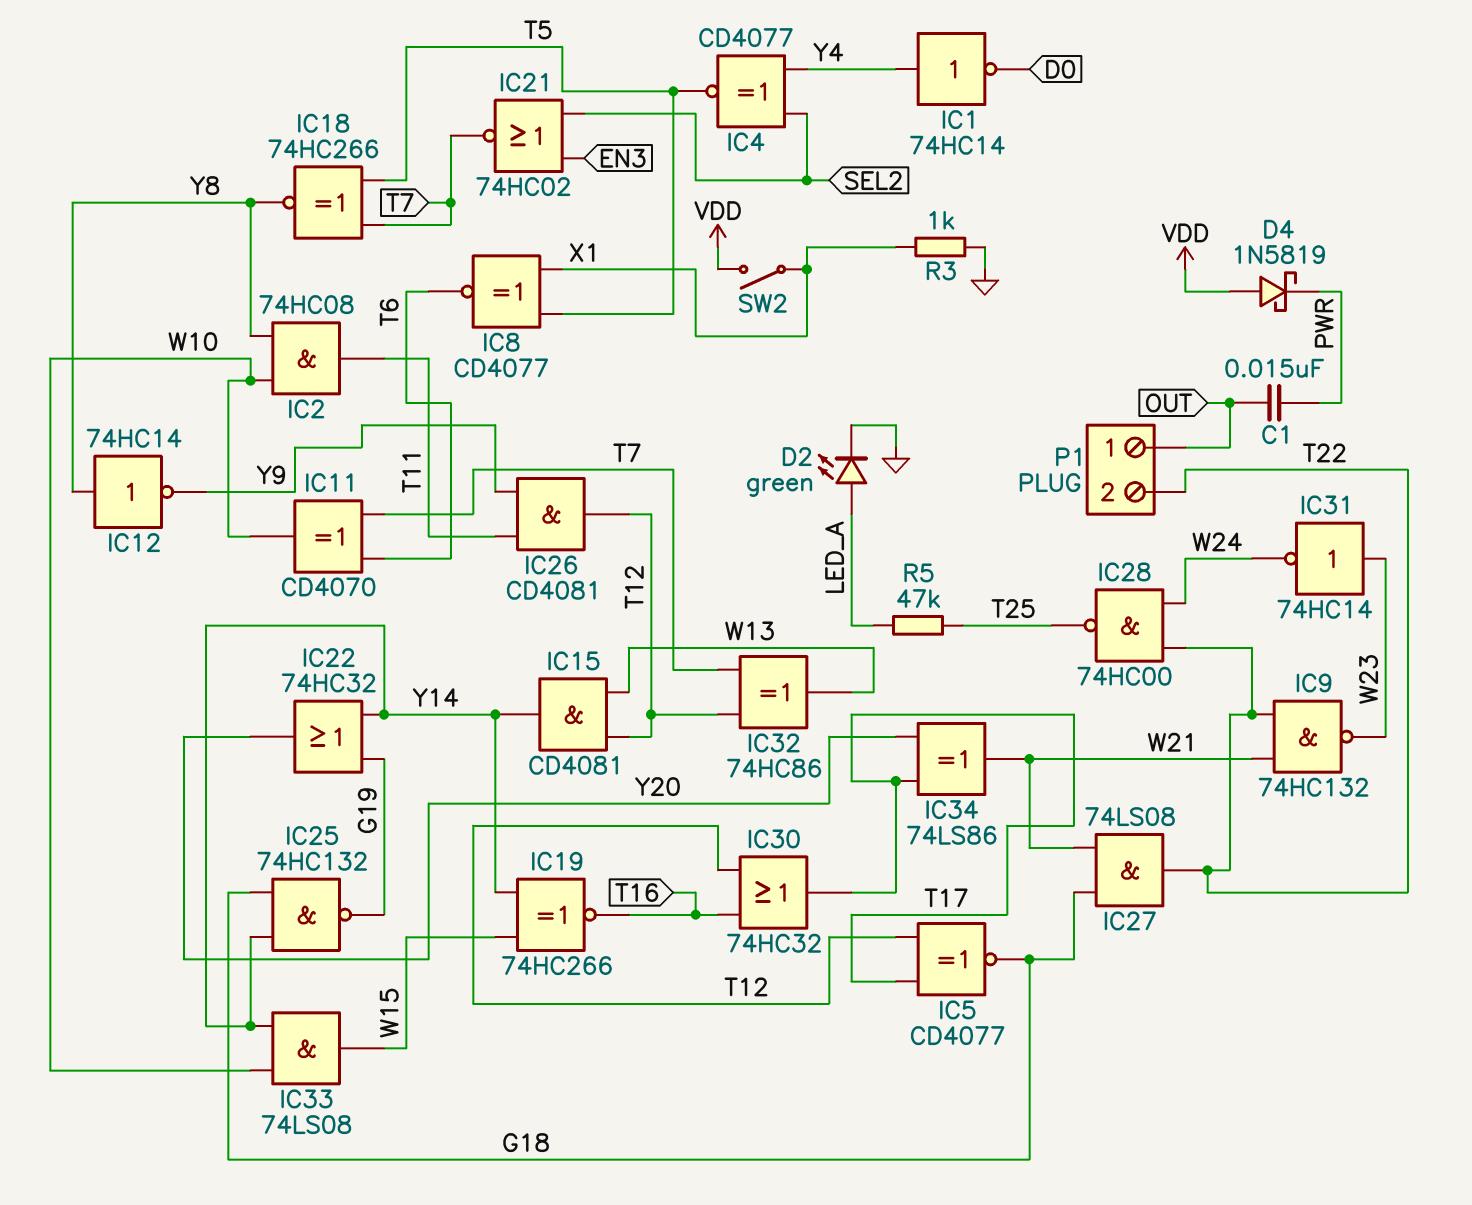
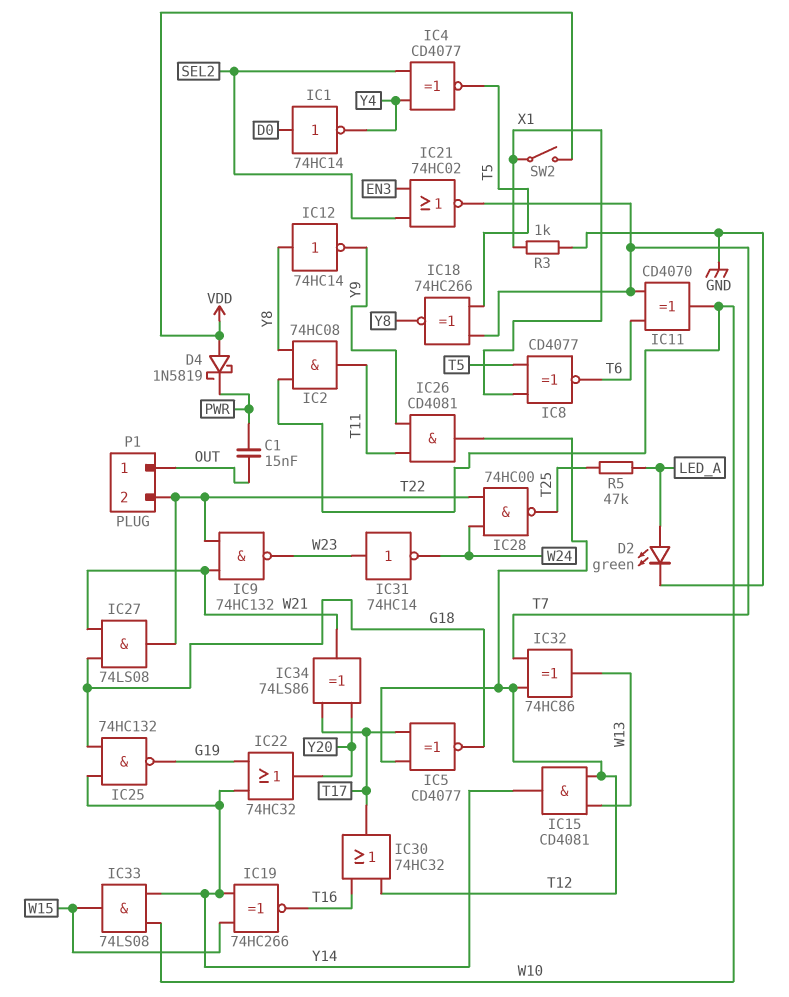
IC1: NOT 74HC14 (in Y4, out D0) -> NOT 74HC14 (in D0, out Y4)

